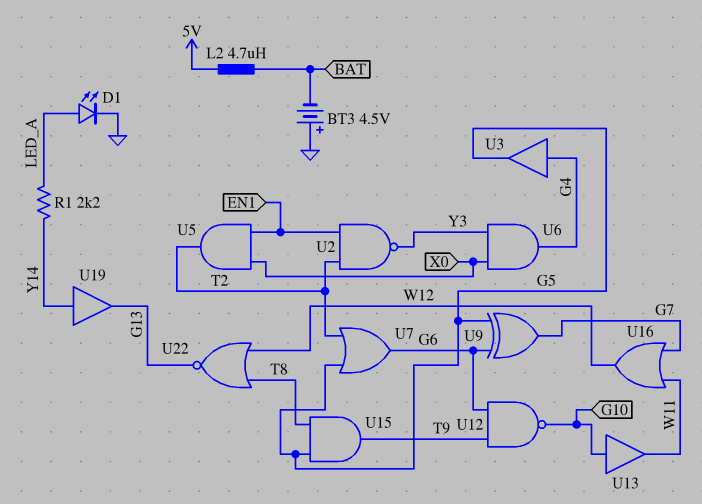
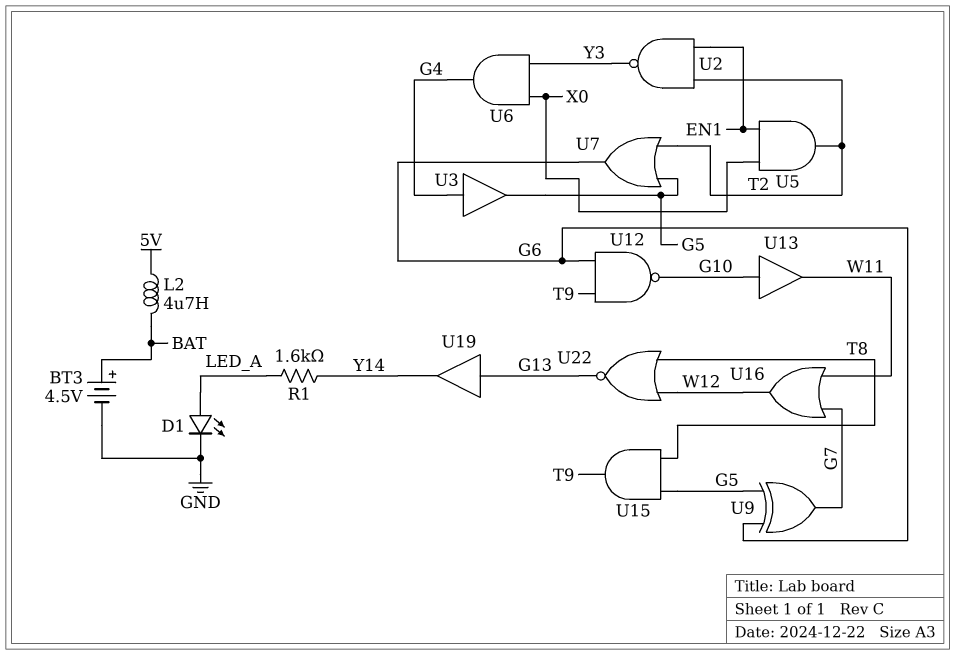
BT3: 4.5V (plus GND, minus BAT) -> 4.5V (plus BAT, minus GND)
R1: 2.2k (LED_A, Y14) -> 1.6k (LED_A, Y14)
U19: buffer (in Y14, out G13) -> buffer (in G13, out Y14)

